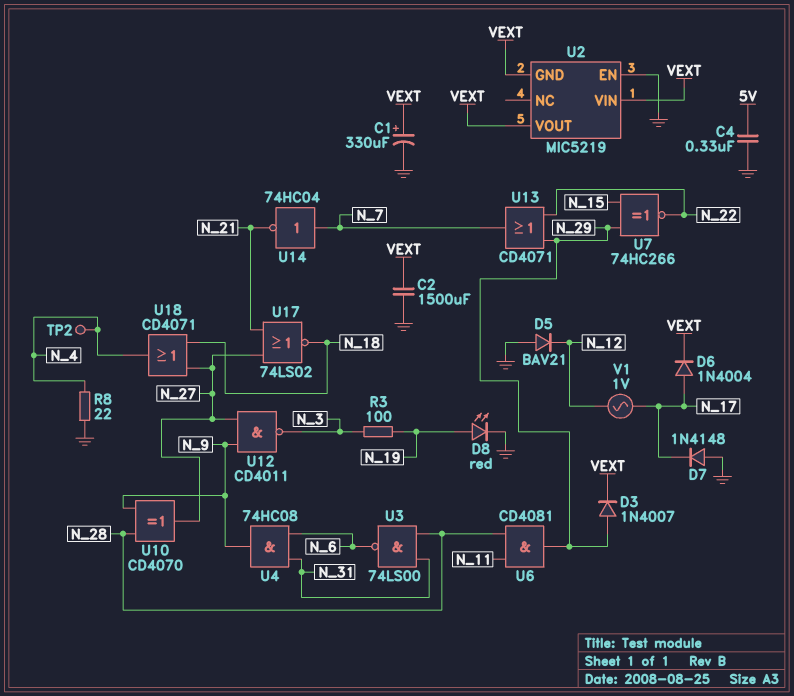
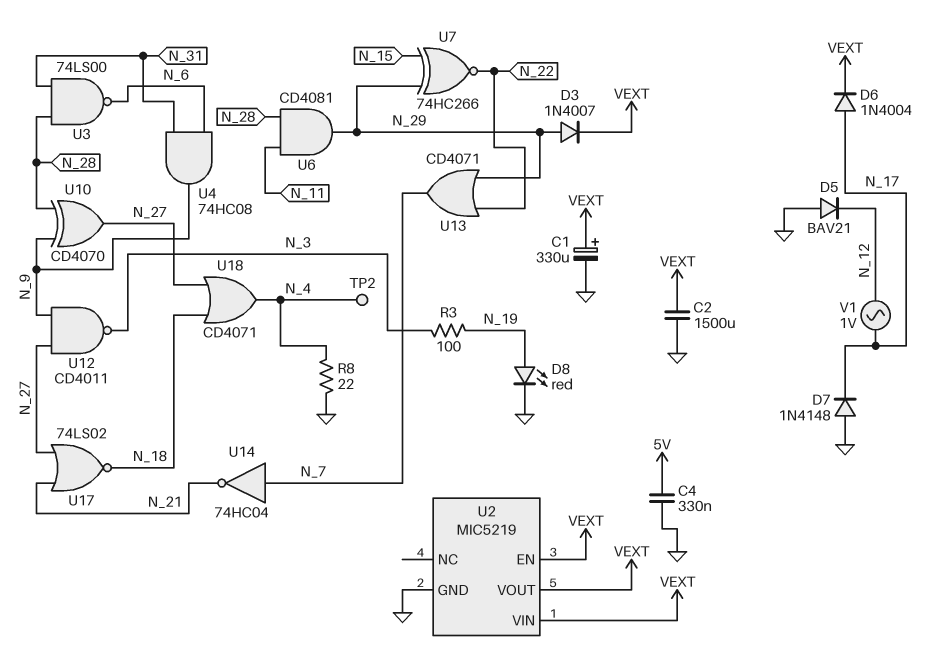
U2 pin EN: GND -> VEXT
U2 pin GND: VEXT -> GND

